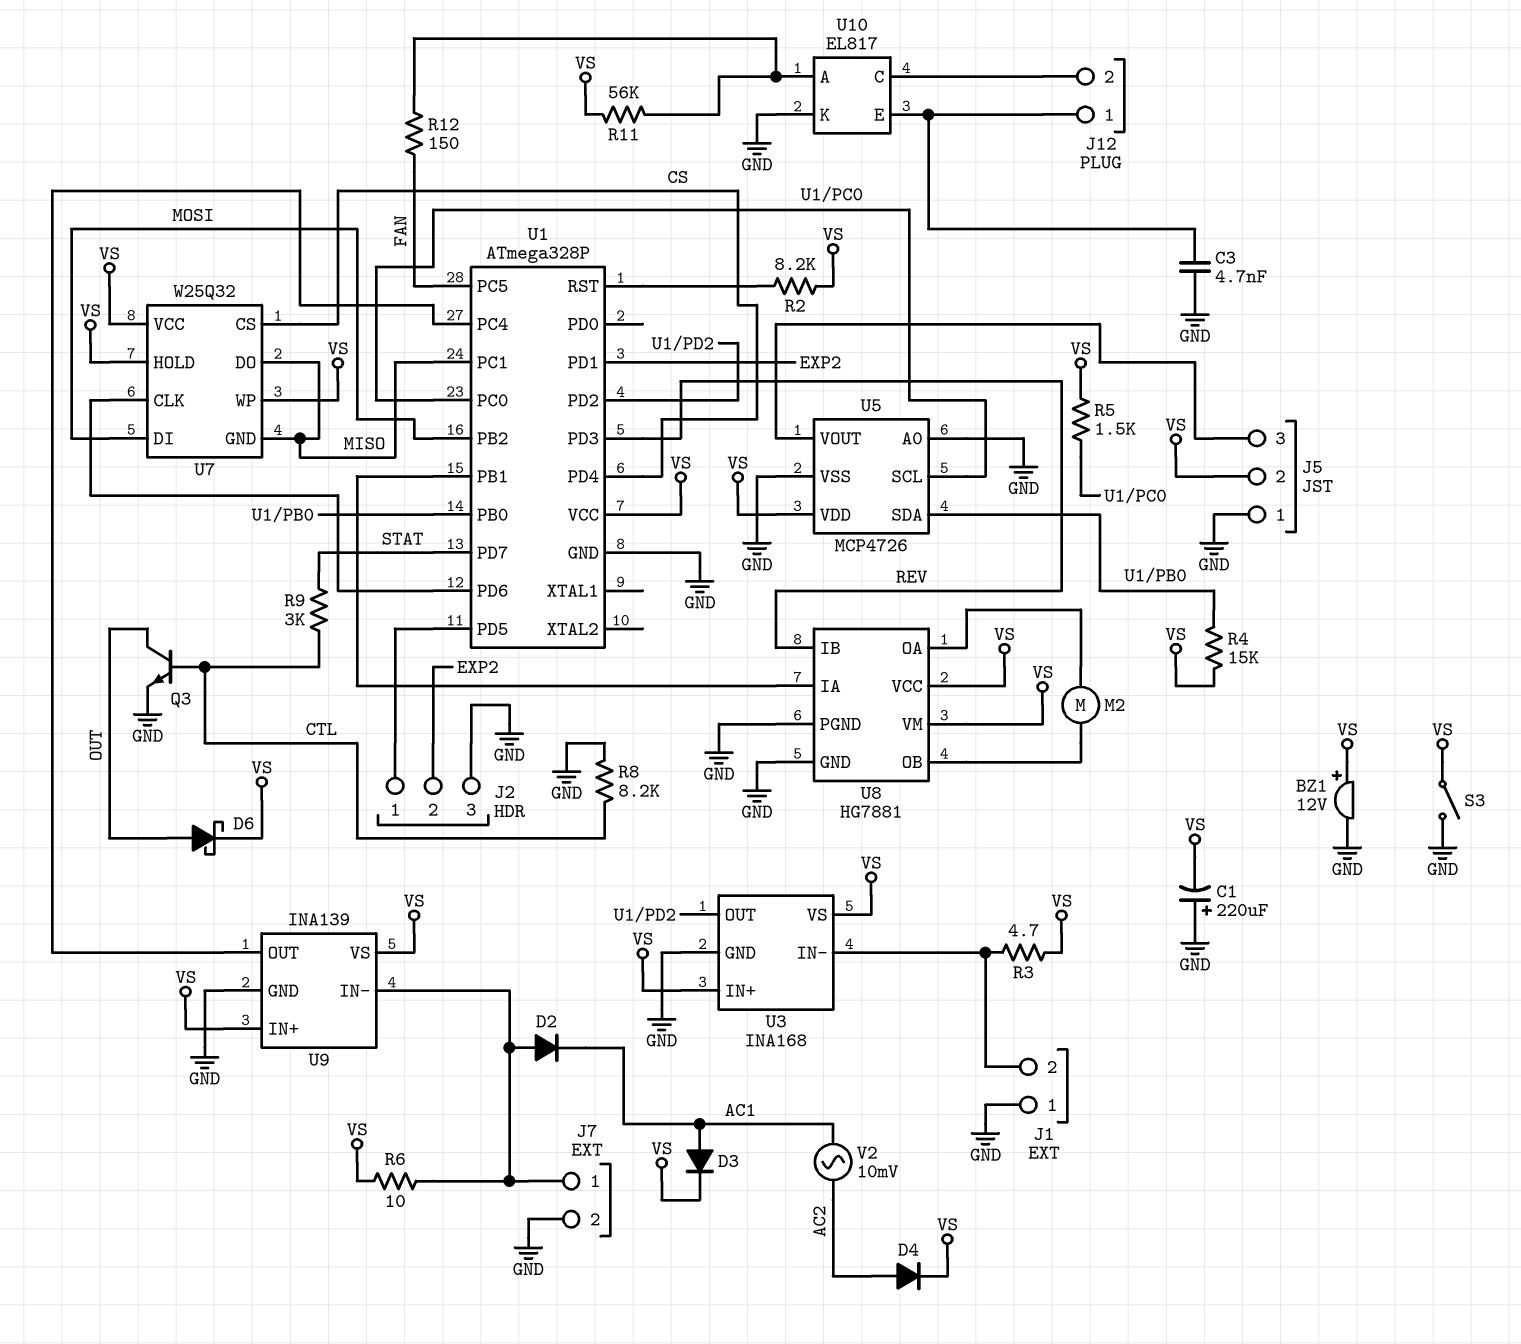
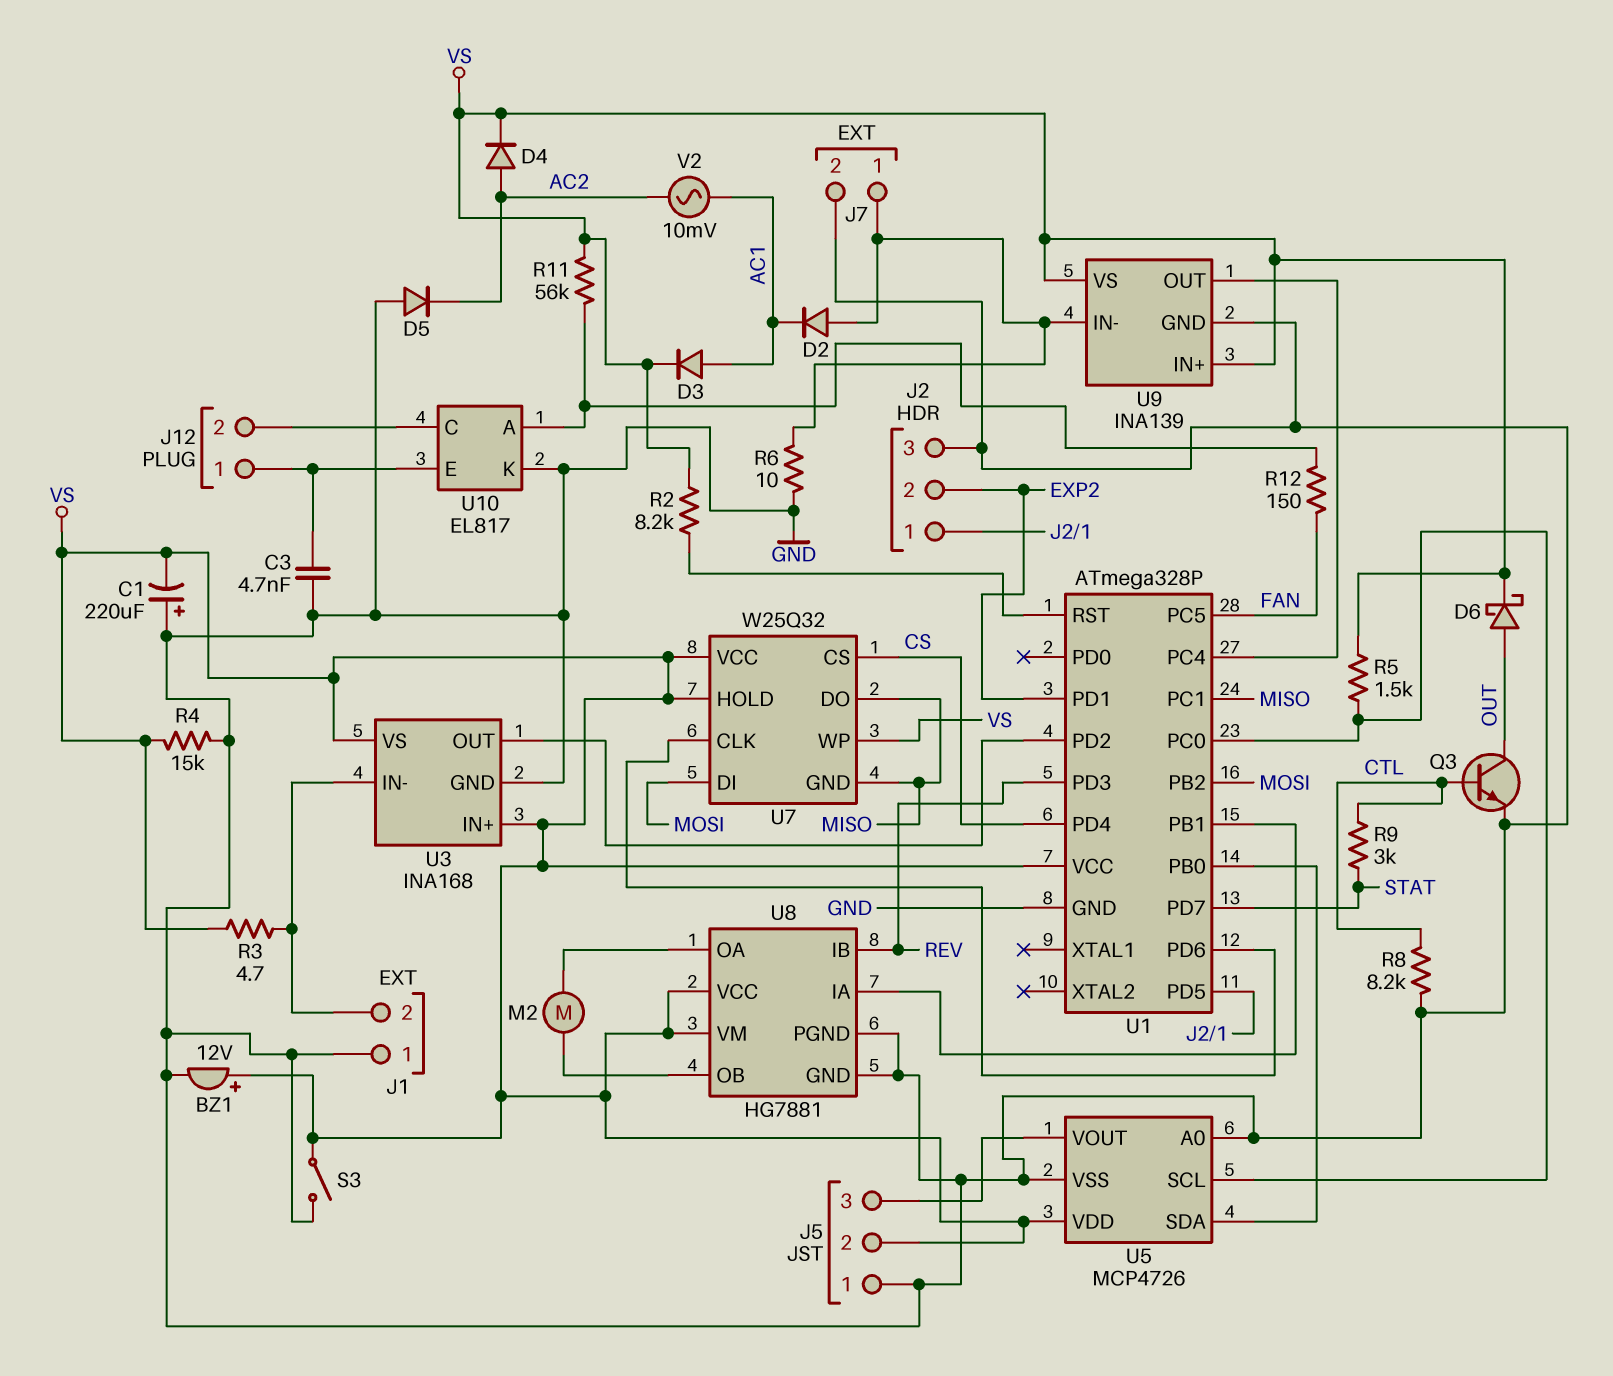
D5: none -> diode (A GND, K AC2)
R4: 15k (U1/PB0, VS) -> 15k (GND, VS)
R6: 10 (J7/1, VS) -> 10 (GND, J7/1)

